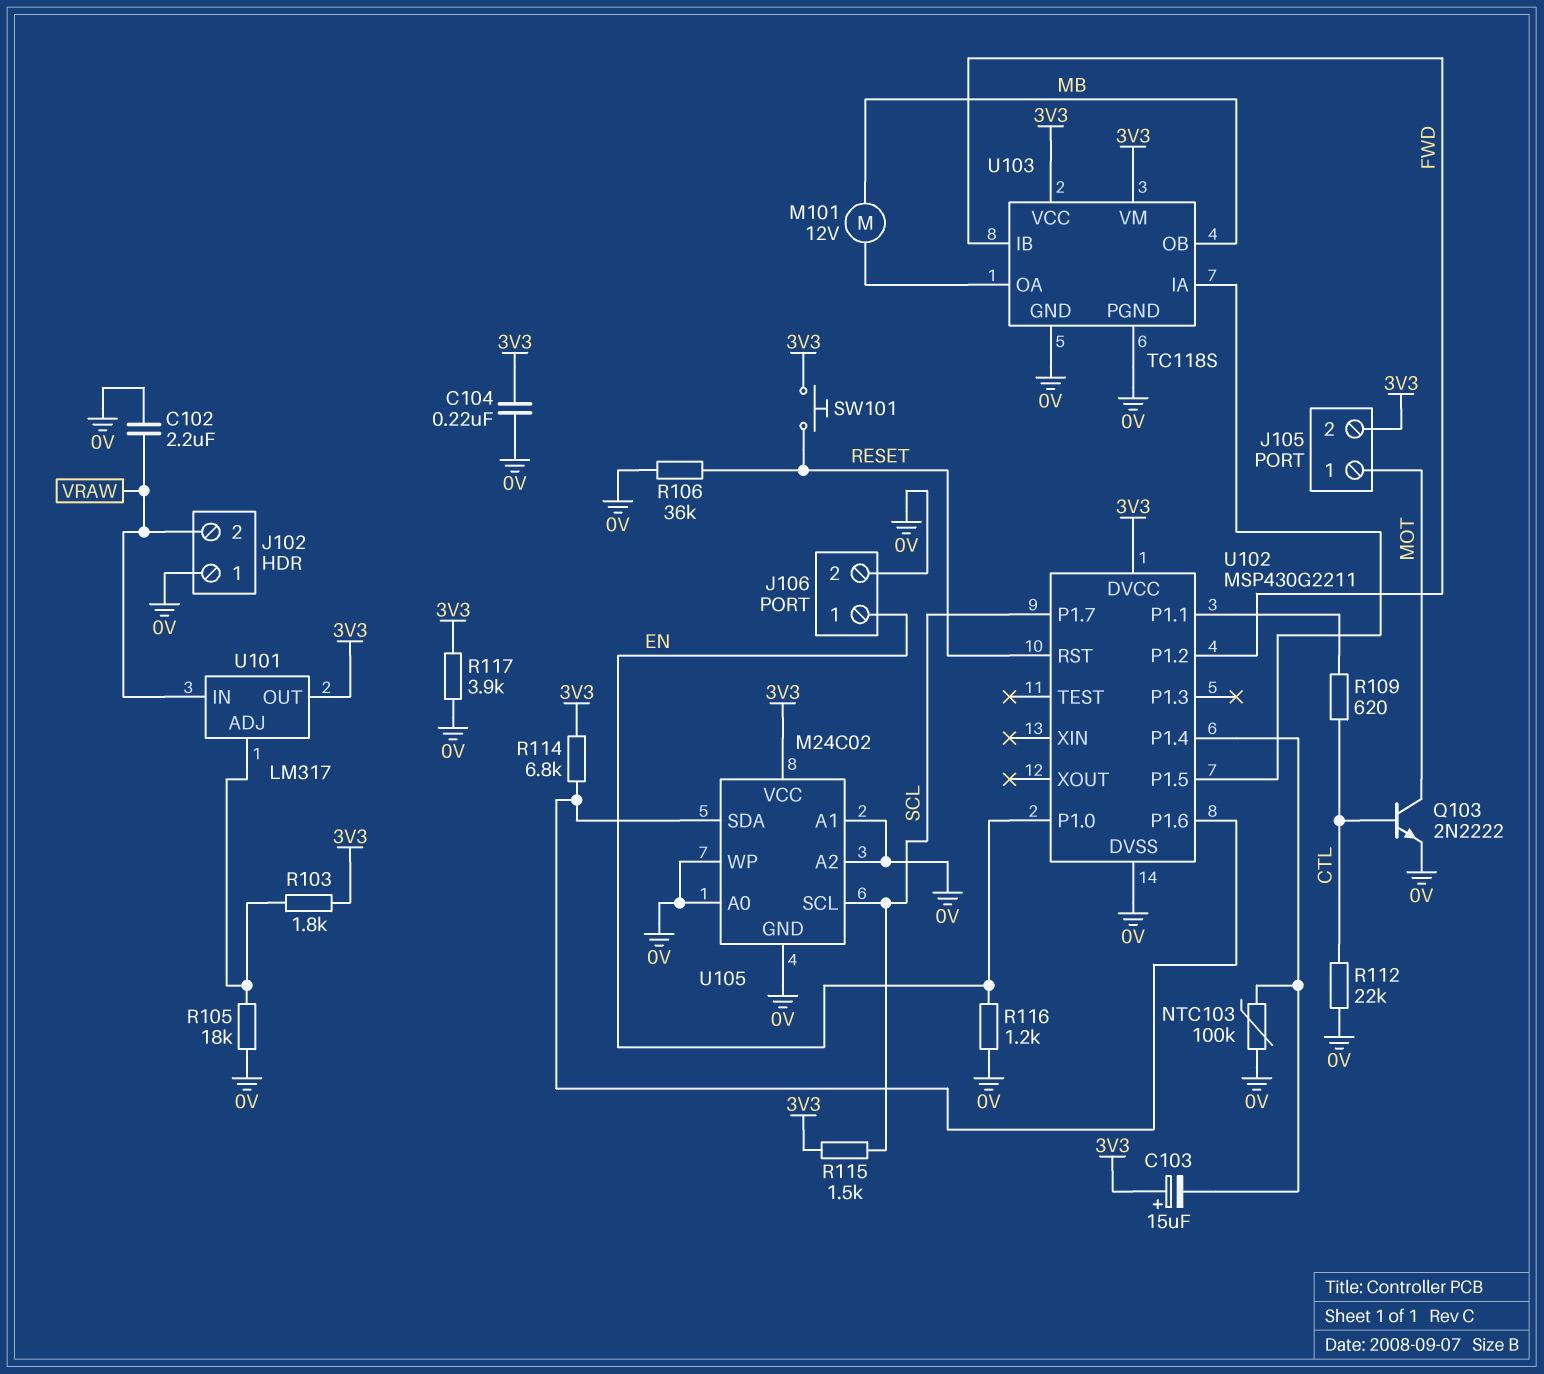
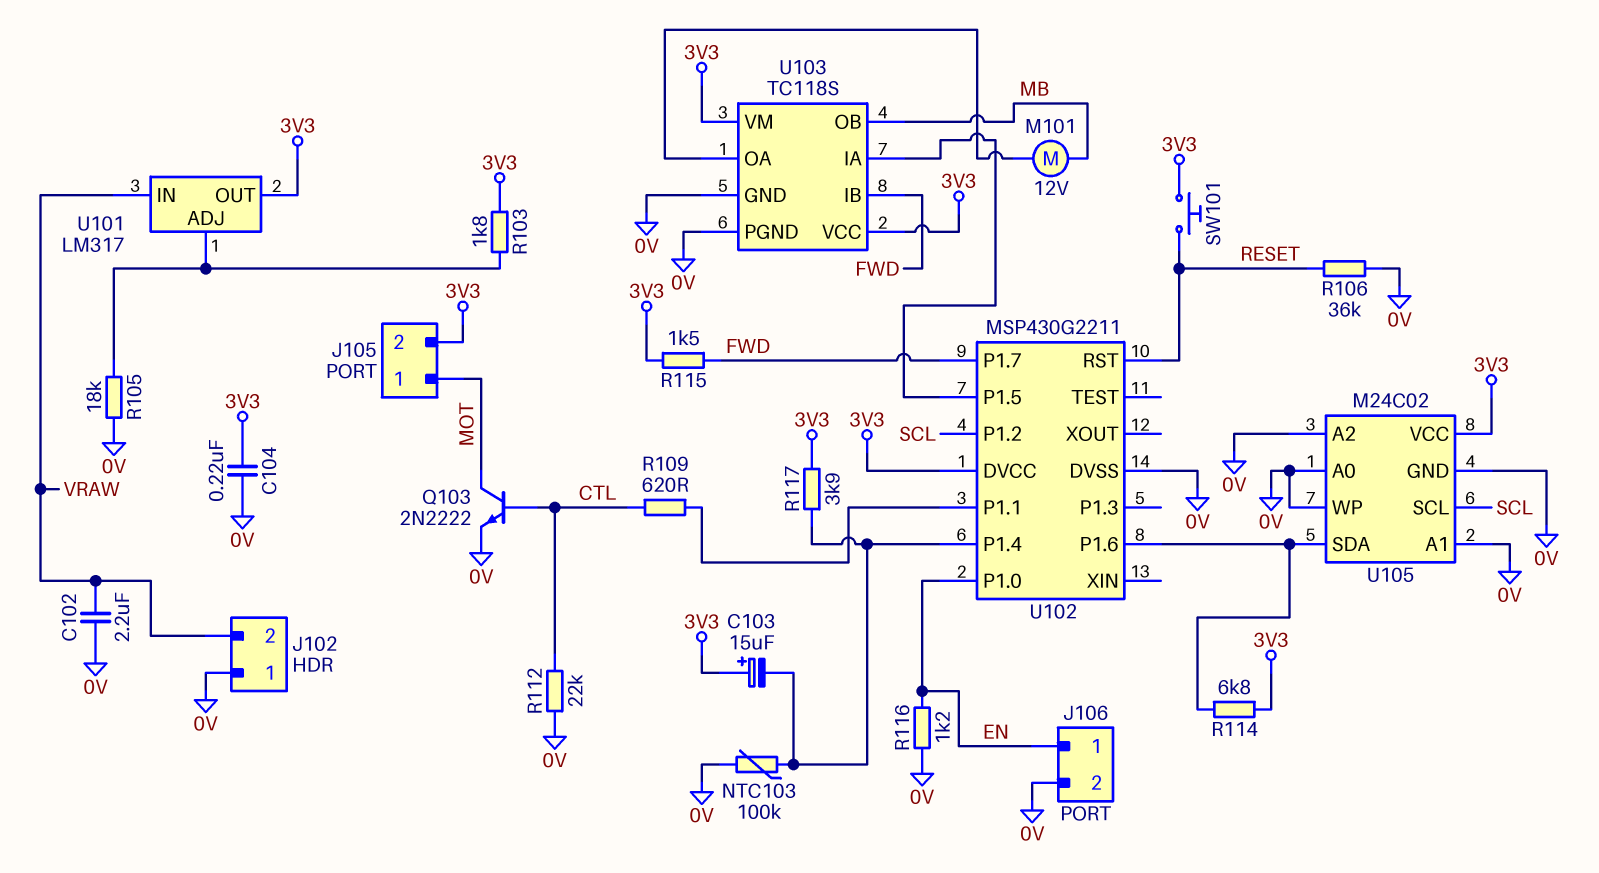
R115: 1.5k (3V3, SCL) -> 1.5k (3V3, FWD)
R117: 3.9k (0V, 3V3) -> 3.9k (3V3, U102/P1.4)
U102 pin P1.2: FWD -> SCL
U102 pin P1.7: SCL -> FWD

